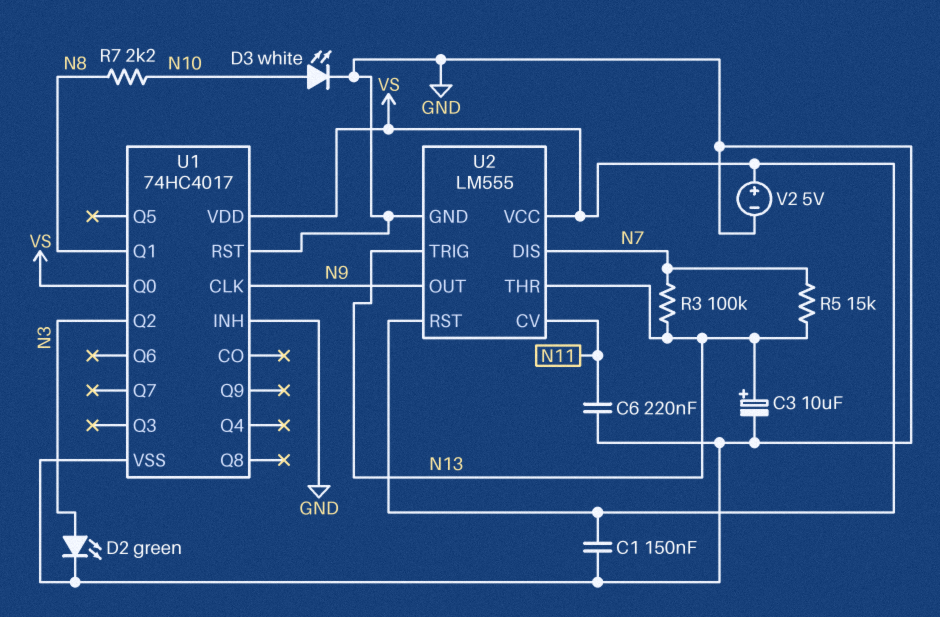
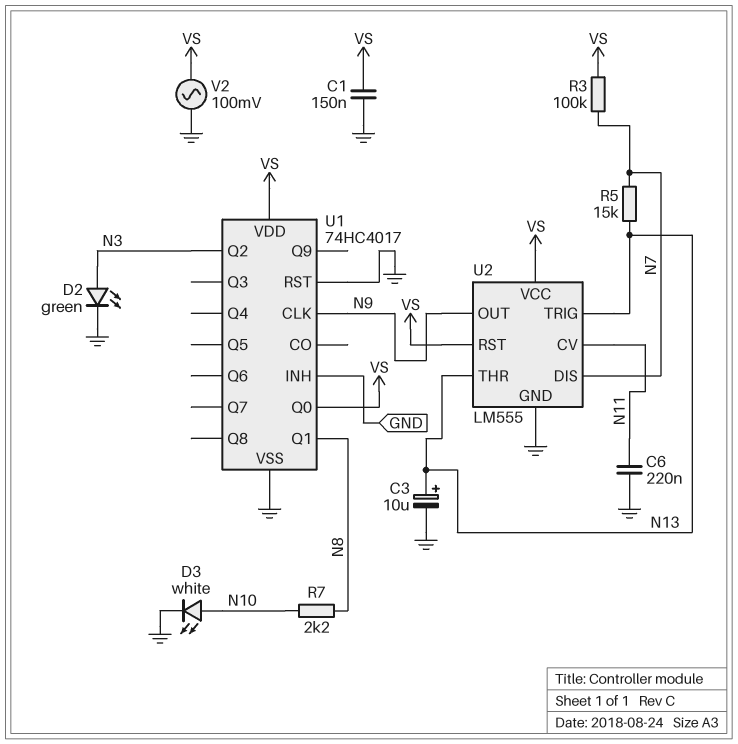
R3: 100k (N7, N13) -> 100k (N7, VS)
V2: 5V (plus VS, minus GND) -> AC 100mV (GND, VS)

